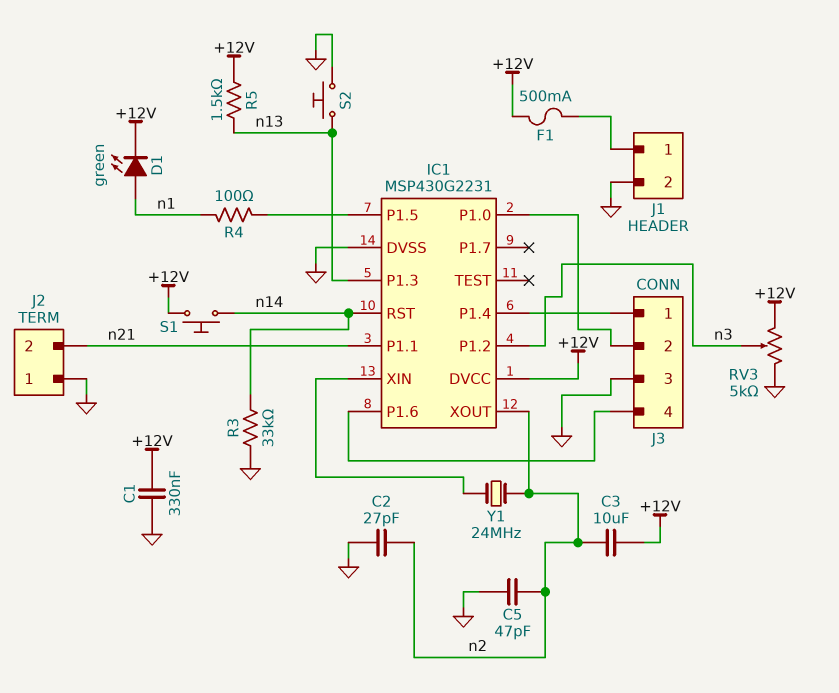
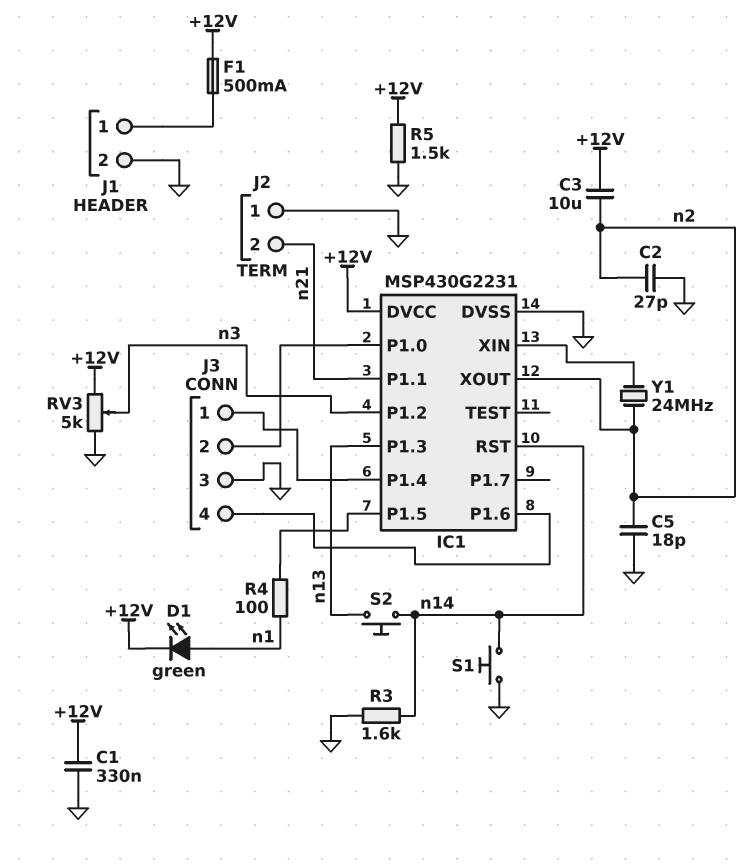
C5: 47pF (GND, n2) -> 18pF (GND, n2)
R3: 33k (GND, n14) -> 1.6k (GND, n14)
R5: 1.5k (+12V, n13) -> 1.5k (+12V, GND)
S1: button (+12V, n14) -> button (GND, n14)
S2: button (GND, n13) -> button (n13, n14)

